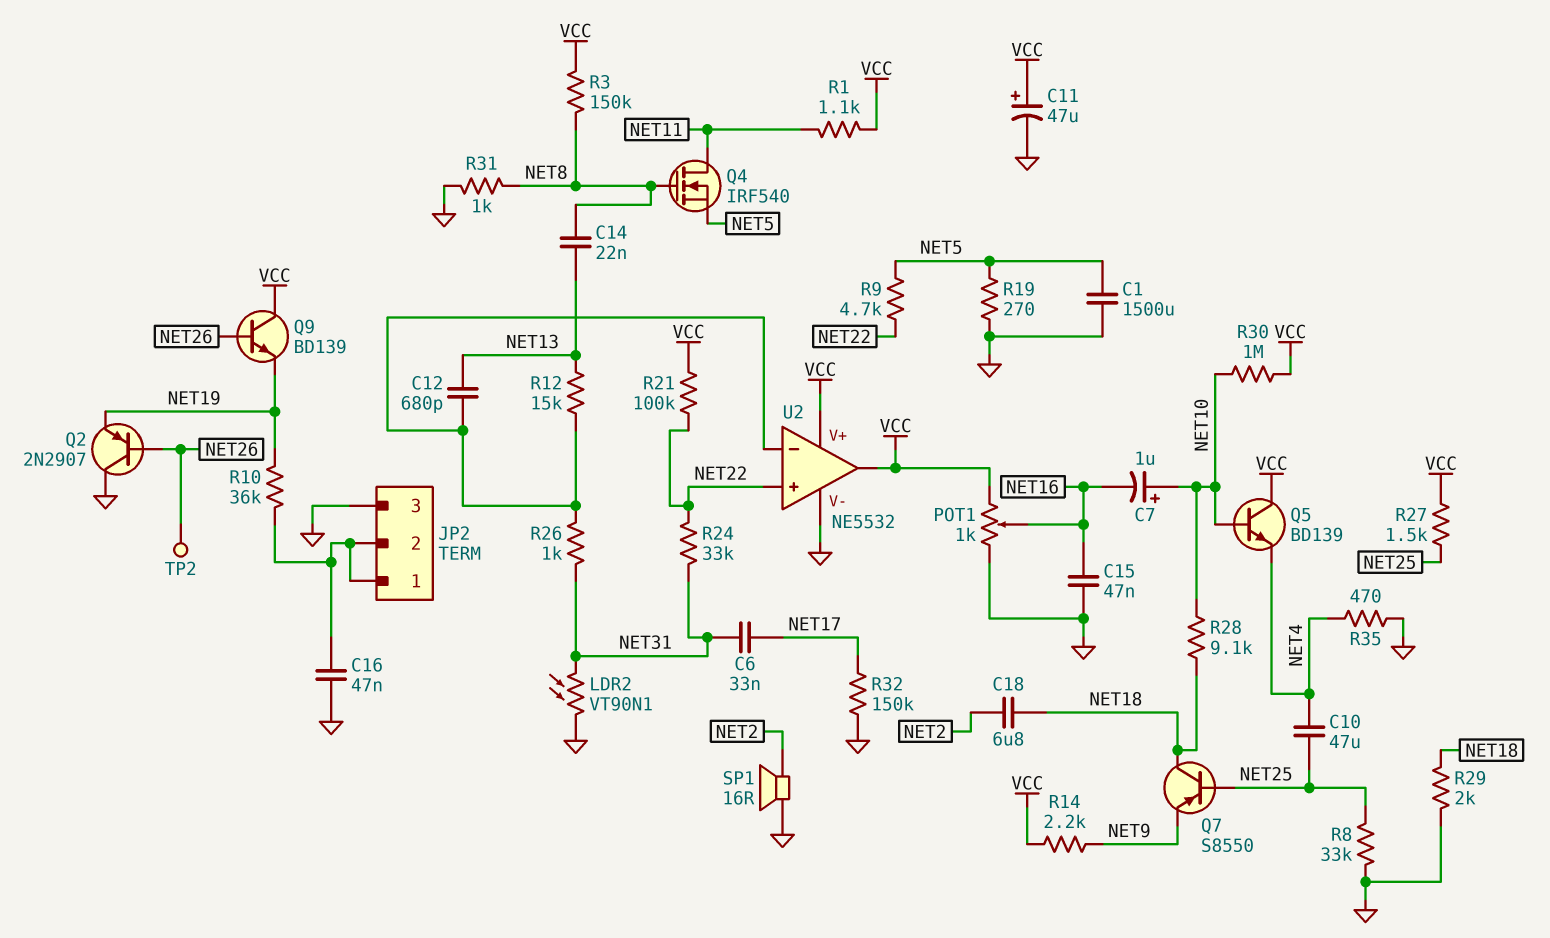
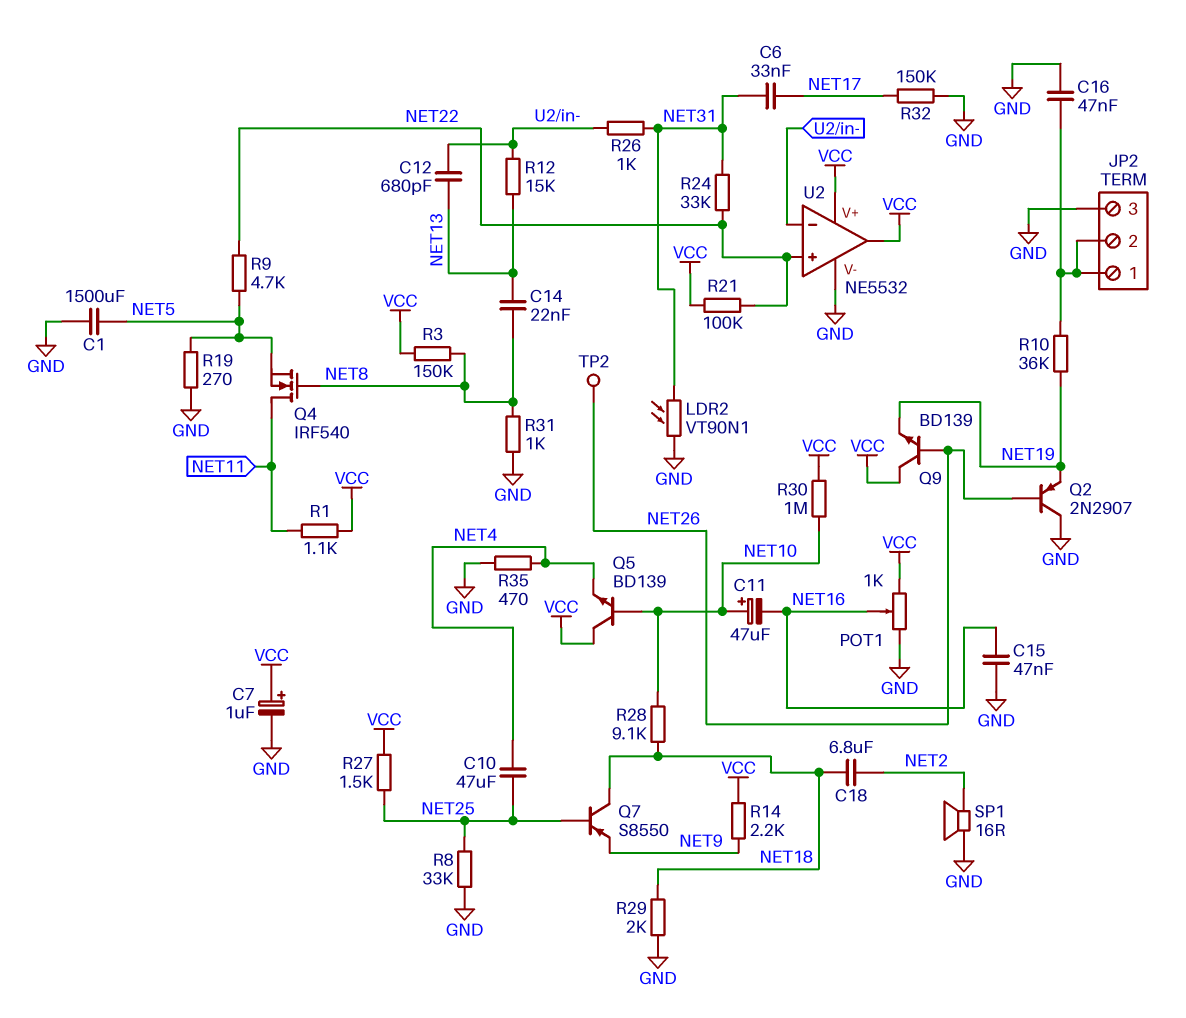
C7: 1uF (plus NET10, minus NET16) -> 1uF (plus VCC, minus GND)
C11: 47uF (plus VCC, minus GND) -> 47uF (plus NET10, minus NET16)

